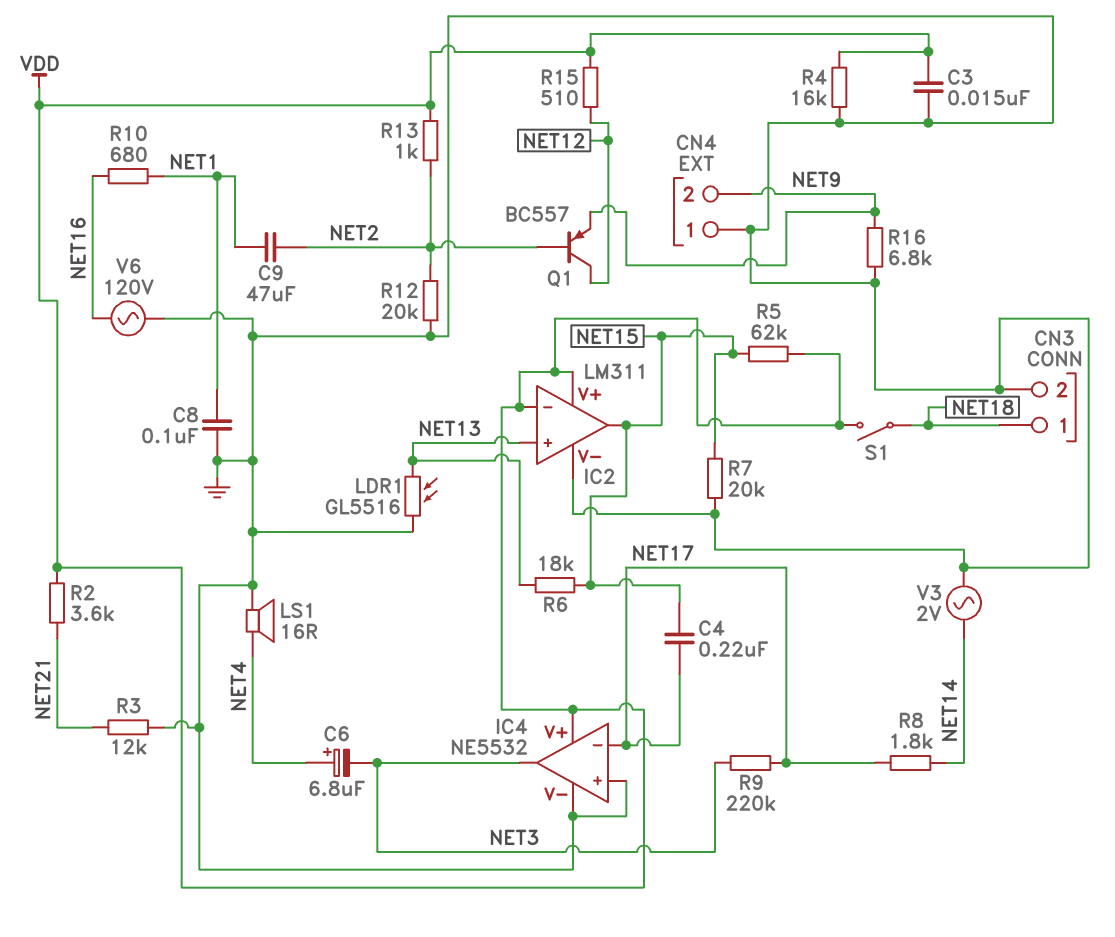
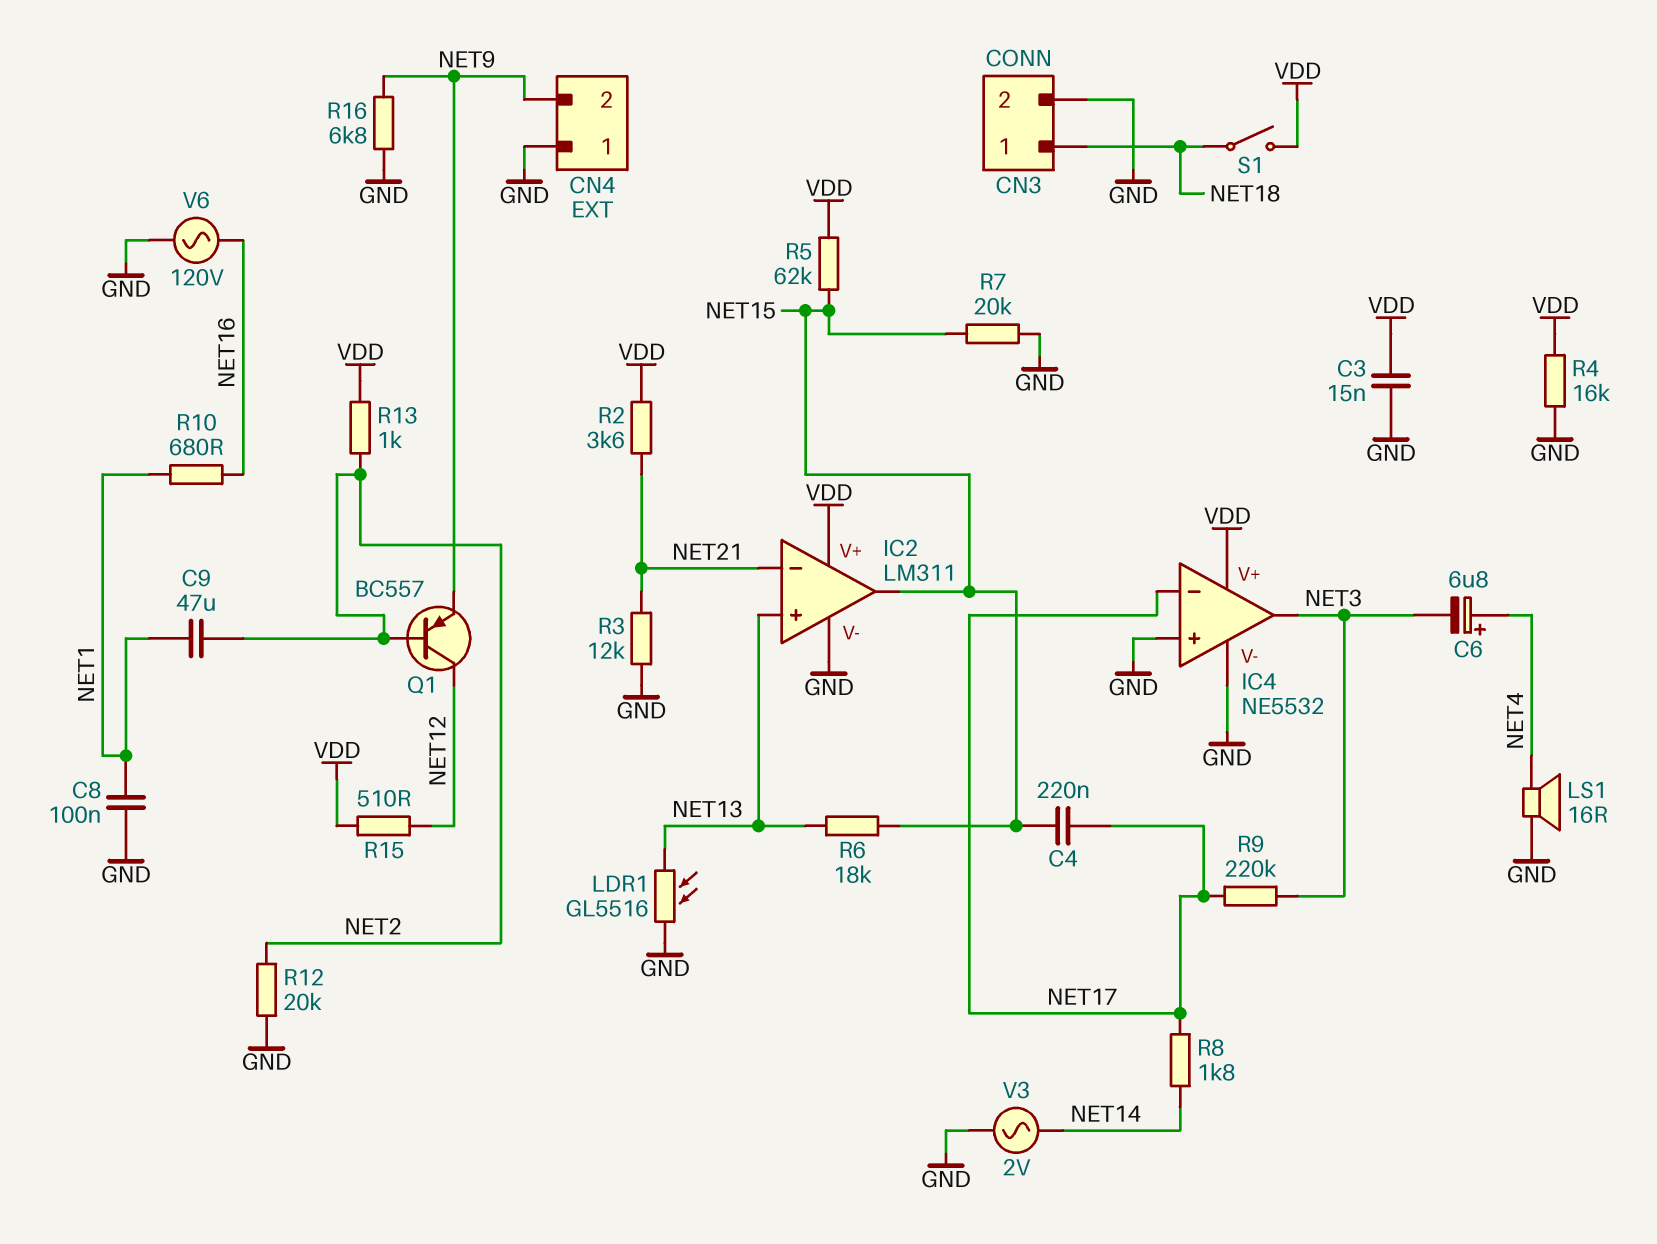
IC2 pin in-: VDD -> NET21

